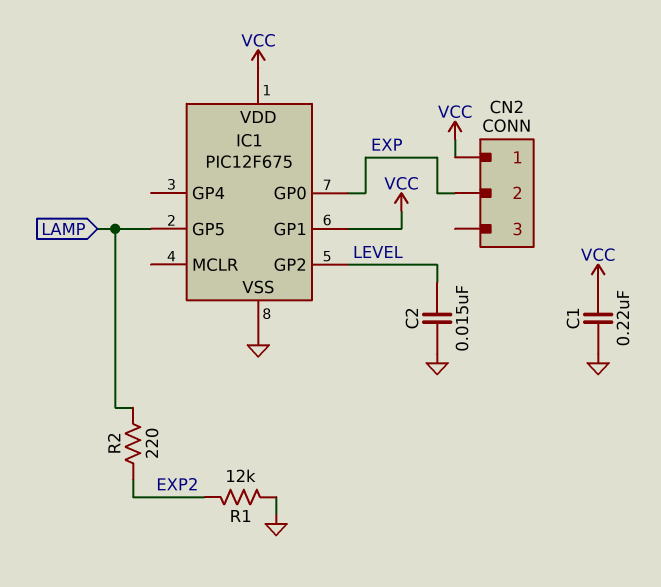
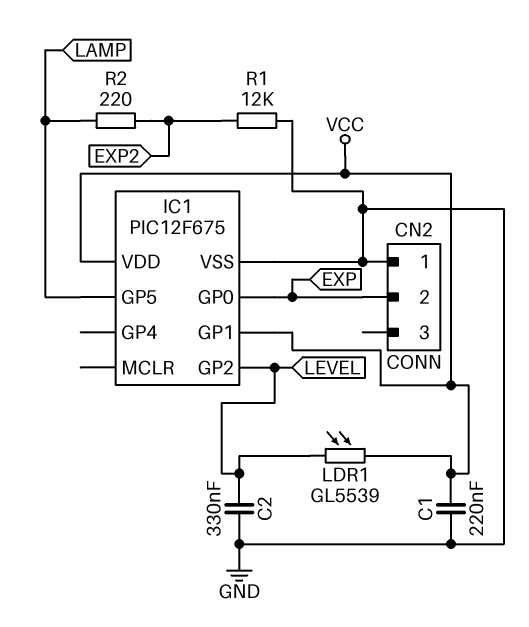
C2: 15nF (GND, LEVEL) -> 330nF (GND, LEVEL)
CN2 pin 1: VCC -> GND
LDR1: none -> GL5539 (LEVEL, VCC)

